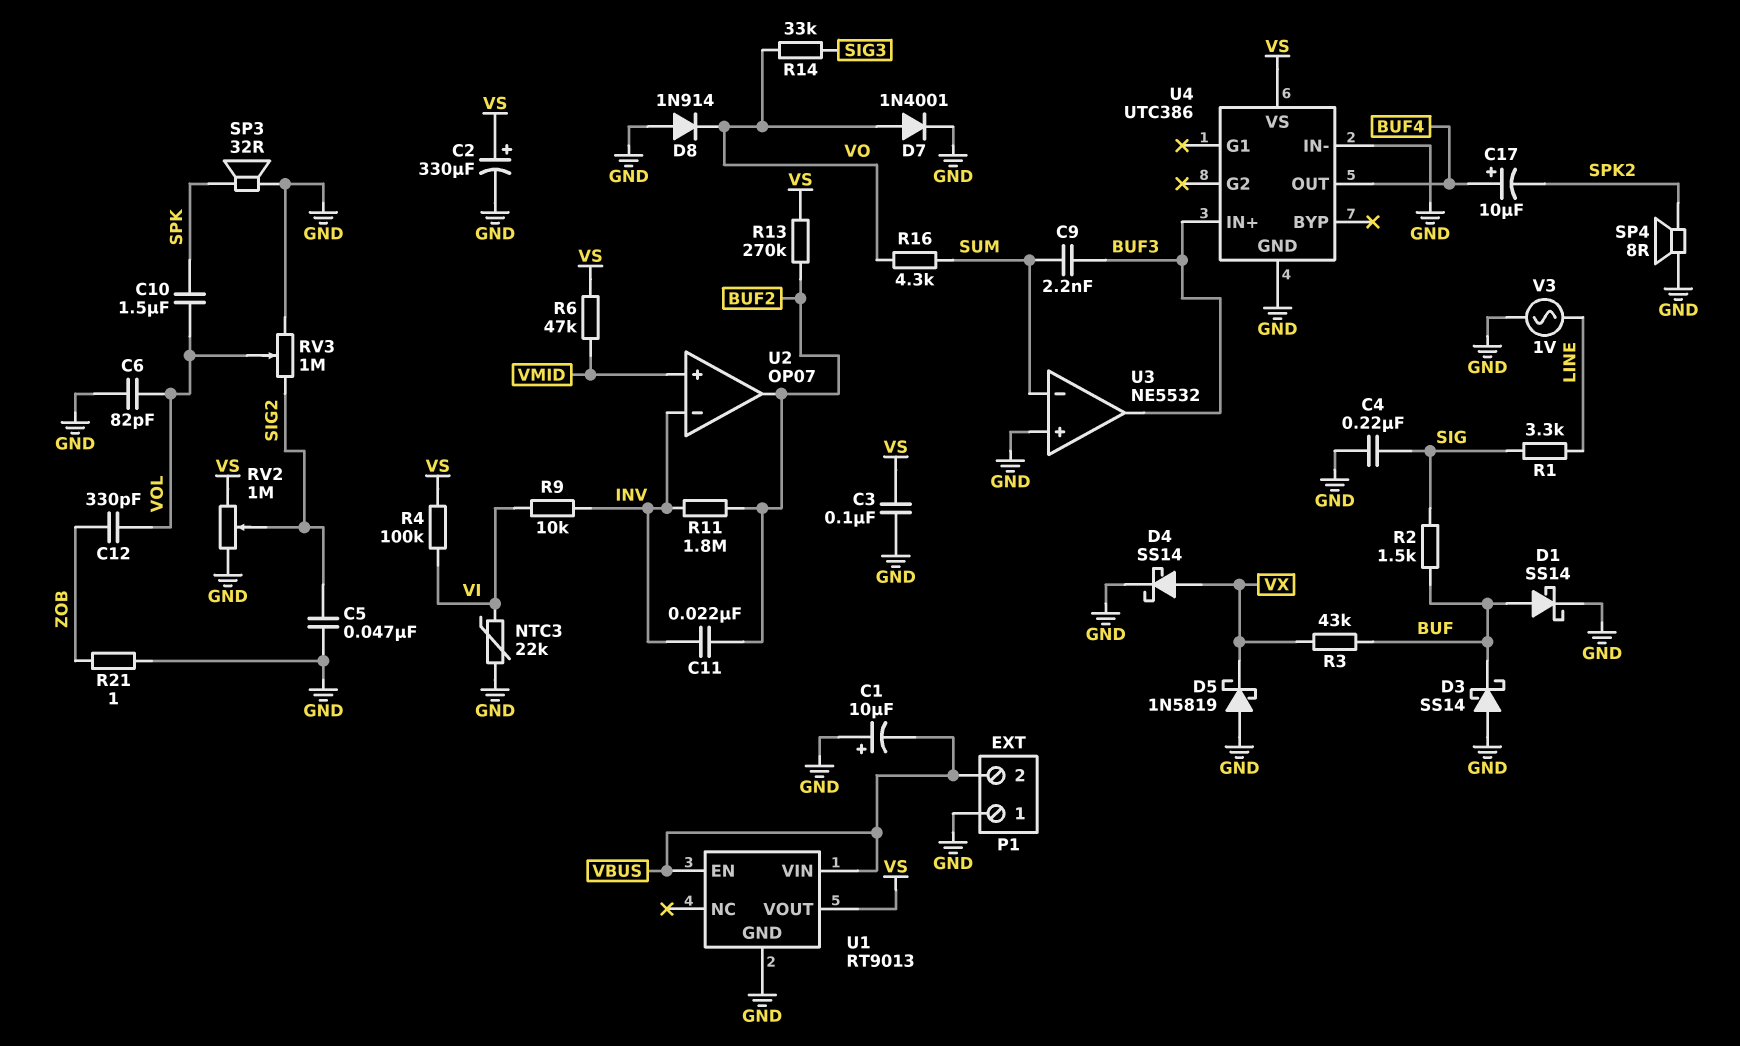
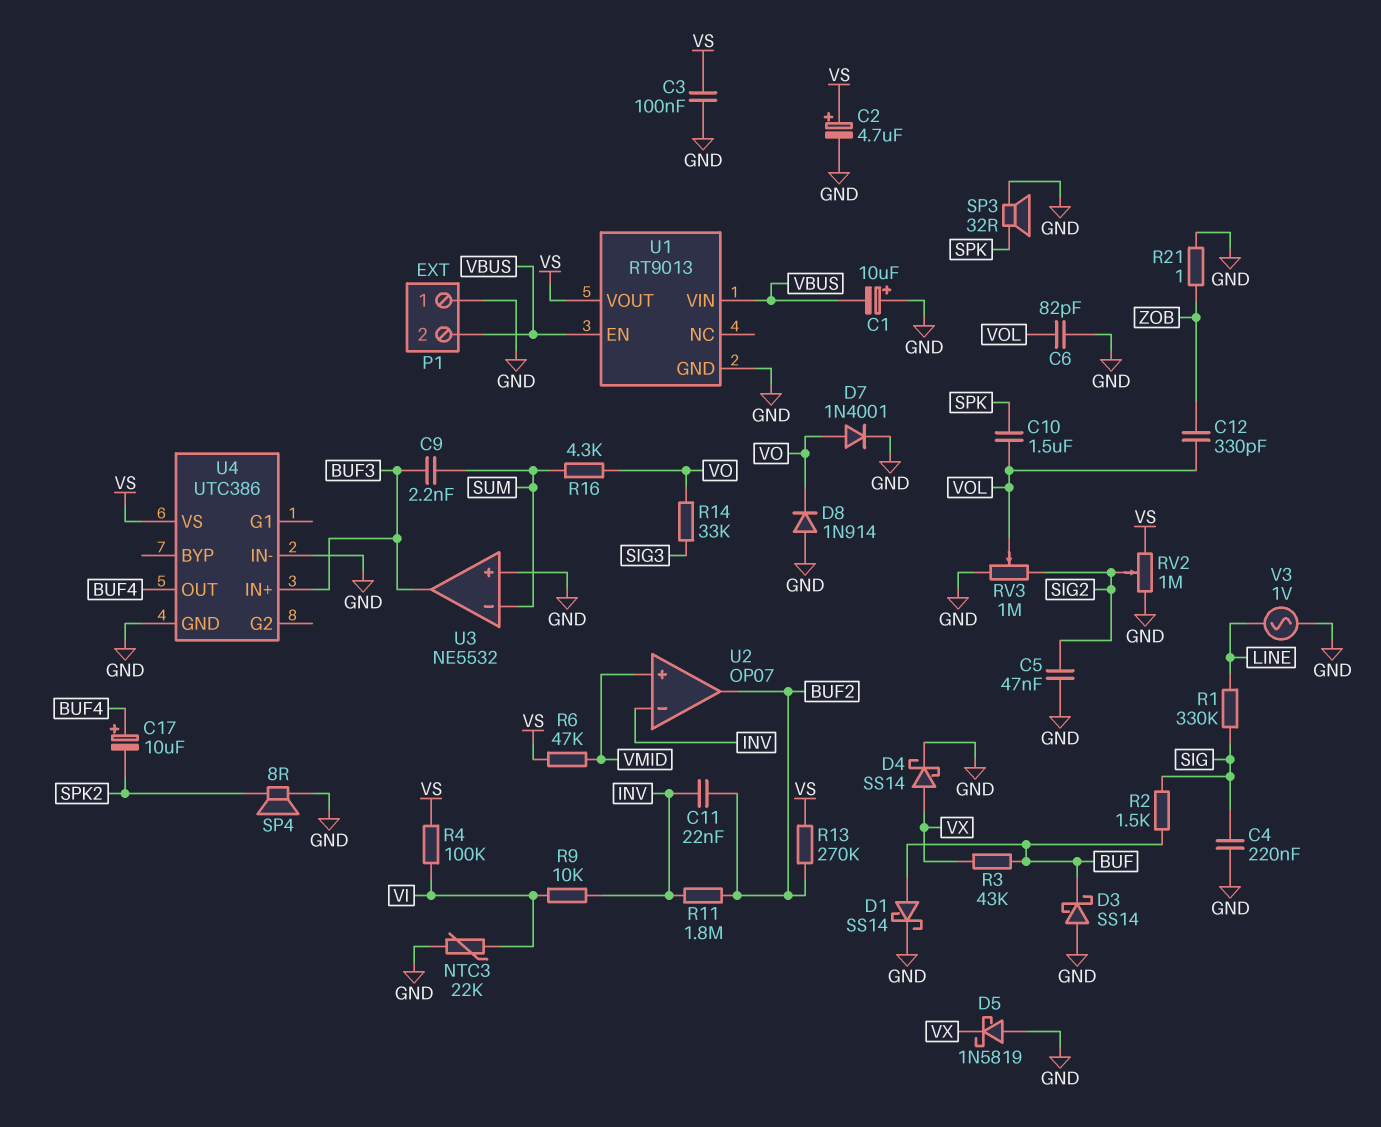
C2: 330uF (plus VS, minus GND) -> 4.7uF (plus VS, minus GND)
R1: 3.3k (LINE, SIG) -> 330k (LINE, SIG)

